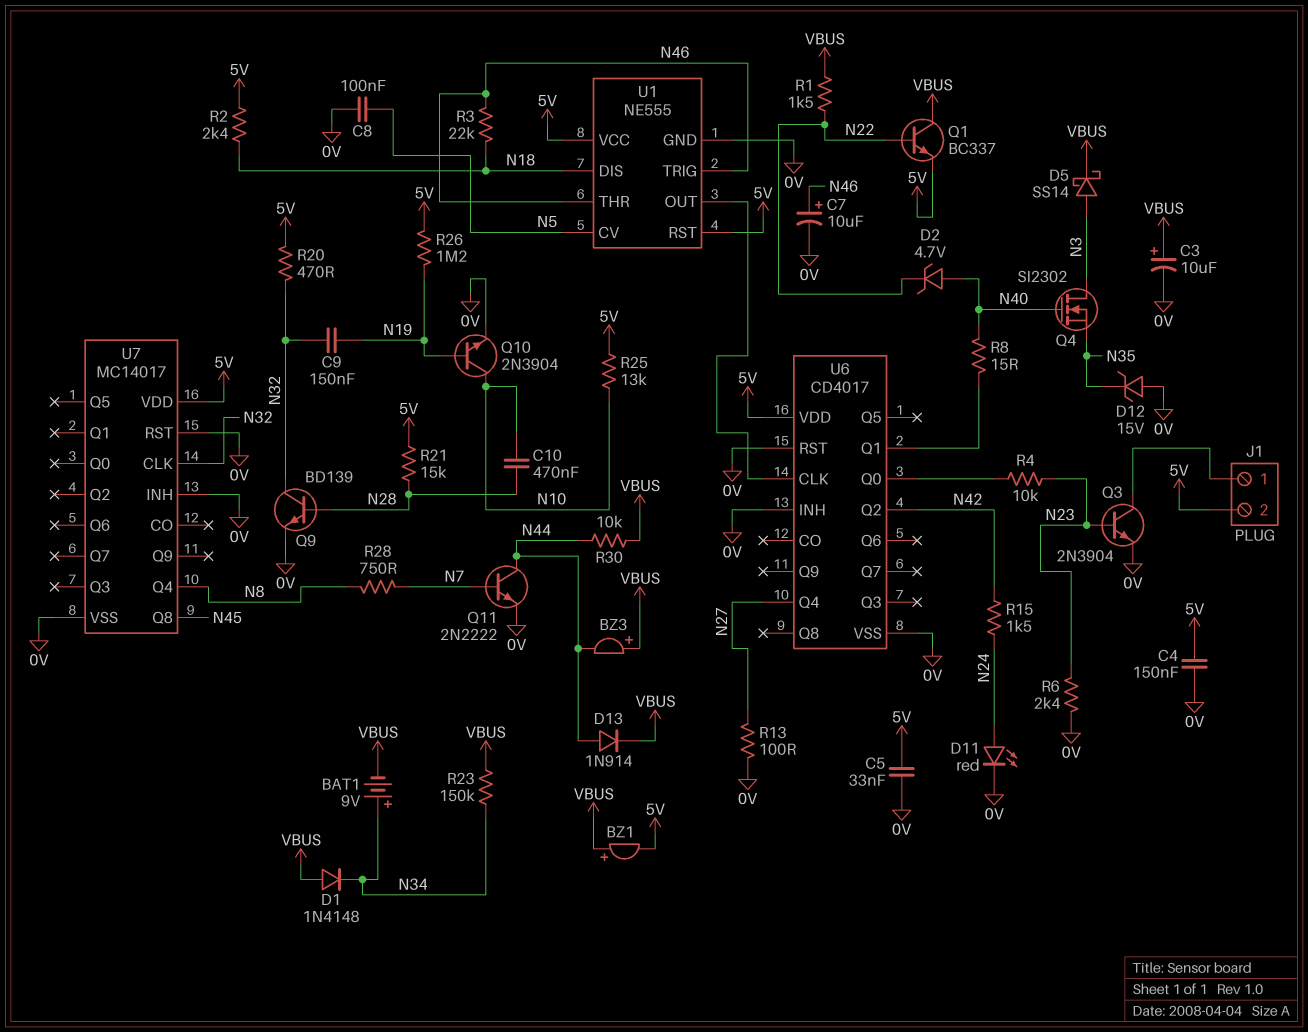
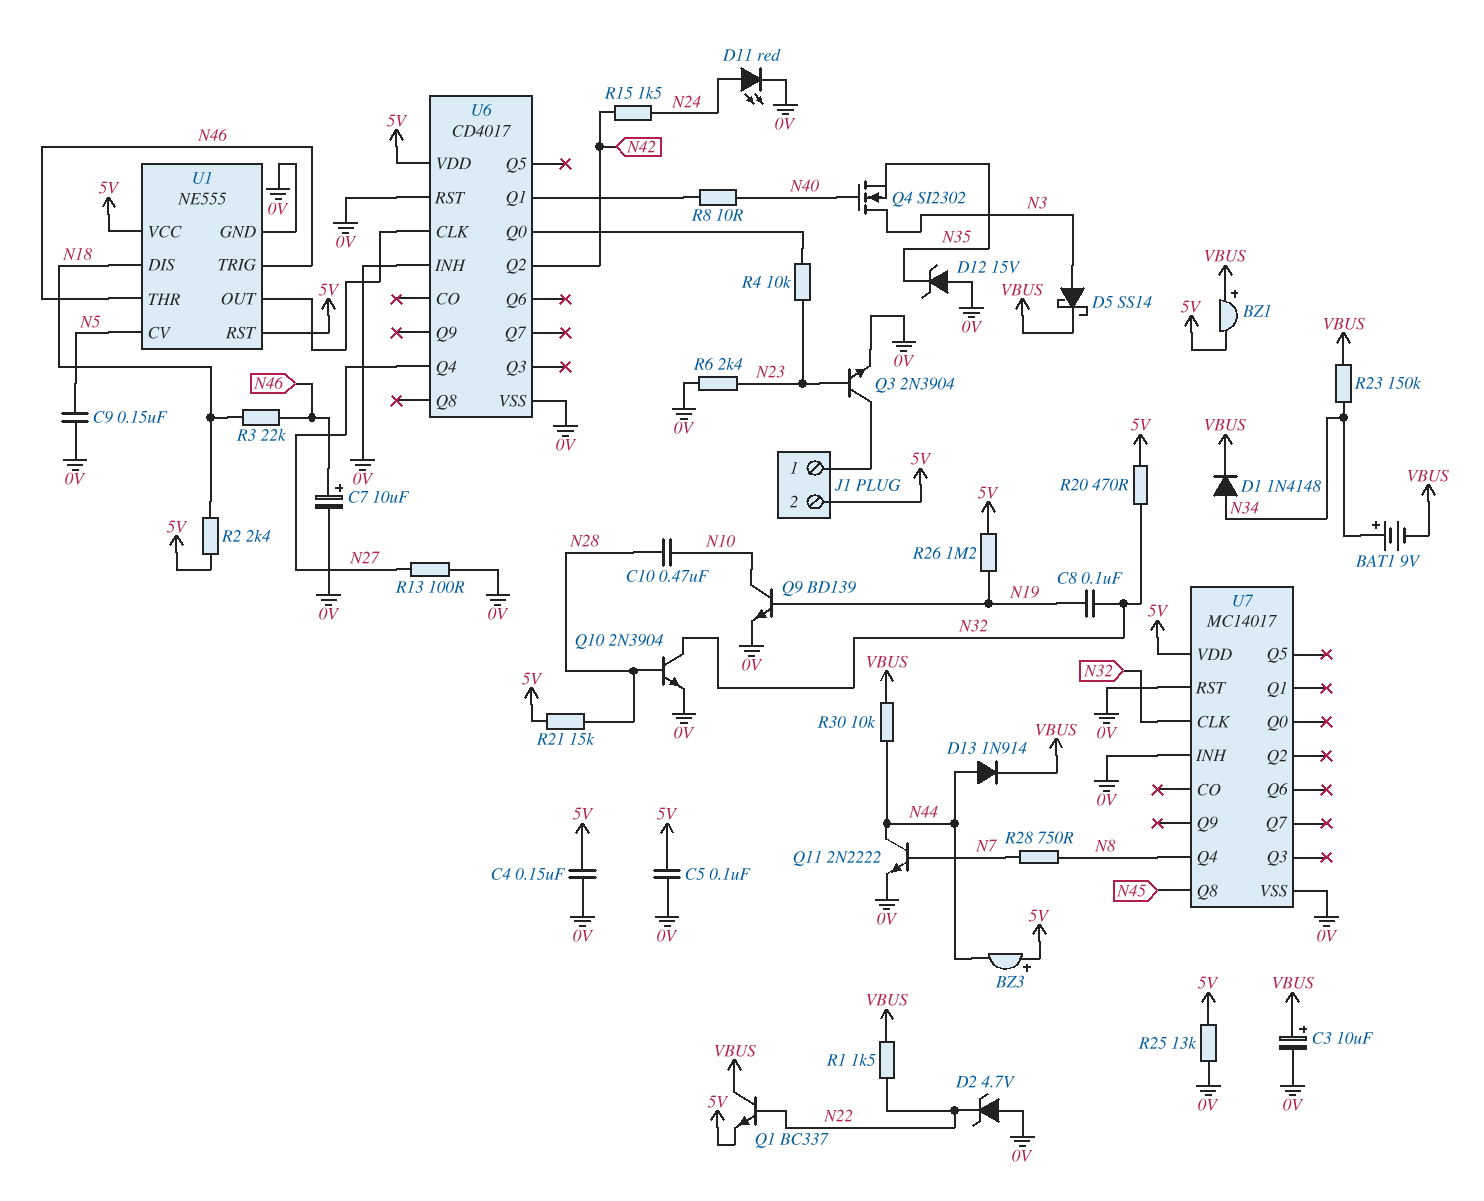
BZ3: buzzer (plus VBUS, minus N44) -> buzzer (plus 5V, minus N44)
C5: 33nF (0V, 5V) -> 100nF (0V, 5V)
C8: 100nF (0V, N5) -> 100nF (N19, N32)
C9: 150nF (N19, N32) -> 150nF (0V, N5)
D1: diode 1N4148 (A VBUS, K N34) -> diode 1N4148 (A N34, K VBUS)
D2: zener 4.7V (A N40, K N22) -> zener 4.7V (A 0V, K N22)
Q9: NPN BD139 (B N28, C N32, E 0V) -> NPN BD139 (B N19, C N10, E 0V)
Q10: NPN 2N3904 (B N19, C N10, E 0V) -> NPN 2N3904 (B N28, C N32, E 0V)
R8: 15 (N40, U6/Q1) -> 10 (N40, U6/Q1)
R25: 13k (5V, N10) -> 13k (0V, 5V)

